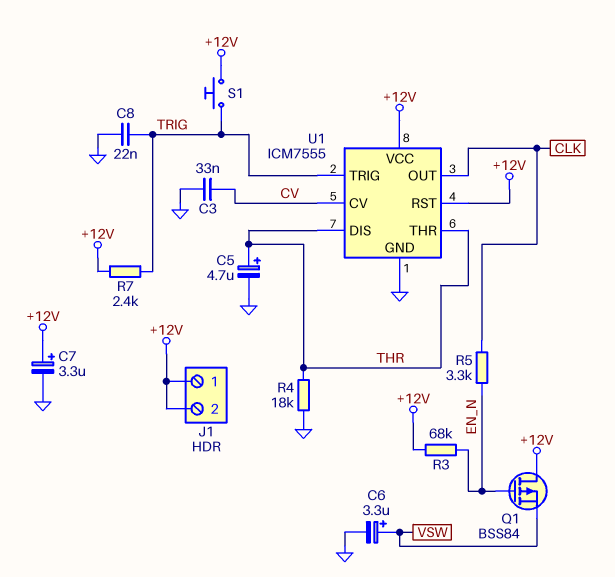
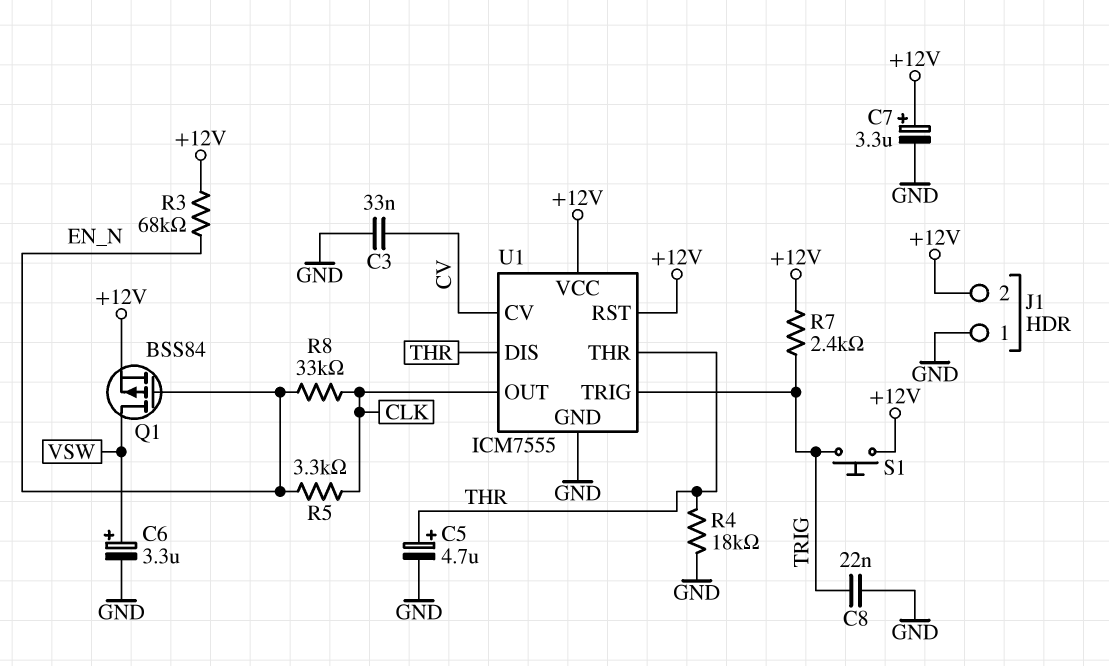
J1 pin 1: +12V -> GND
Q1: PMOS BSS84 (G EN_N, D +12V, S VSW) -> PMOS BSS84 (G EN_N, D VSW, S +12V)
R8: none -> 33k (CLK, EN_N)

